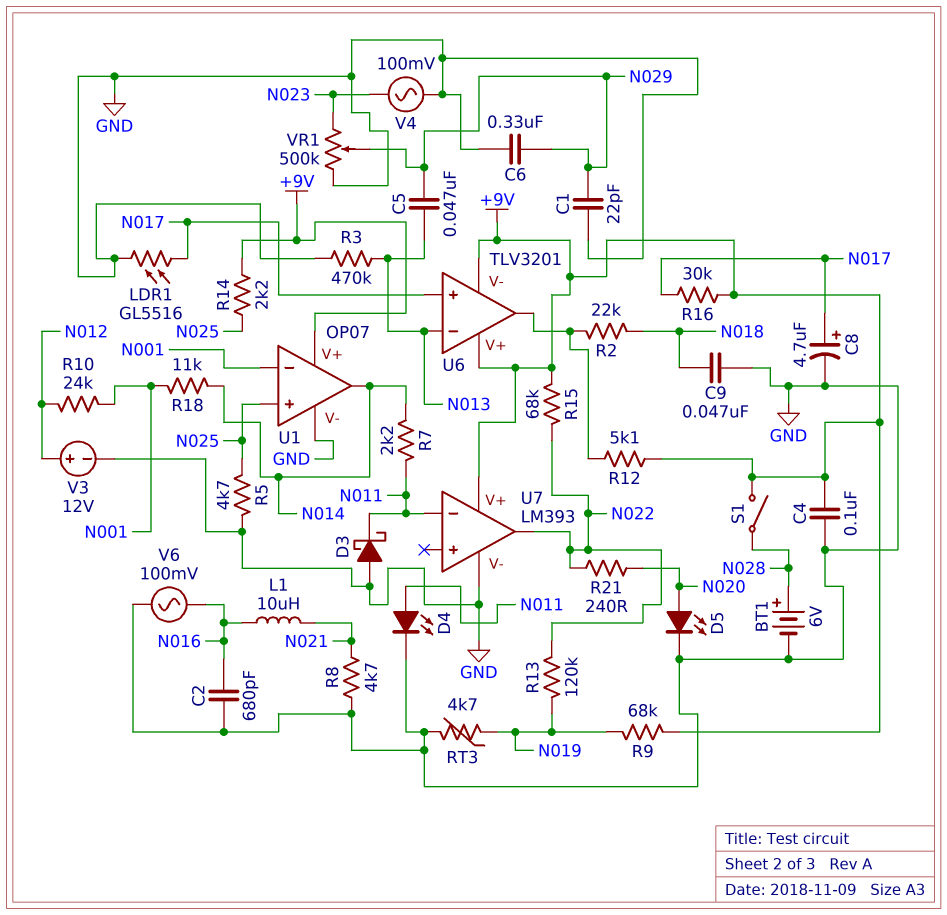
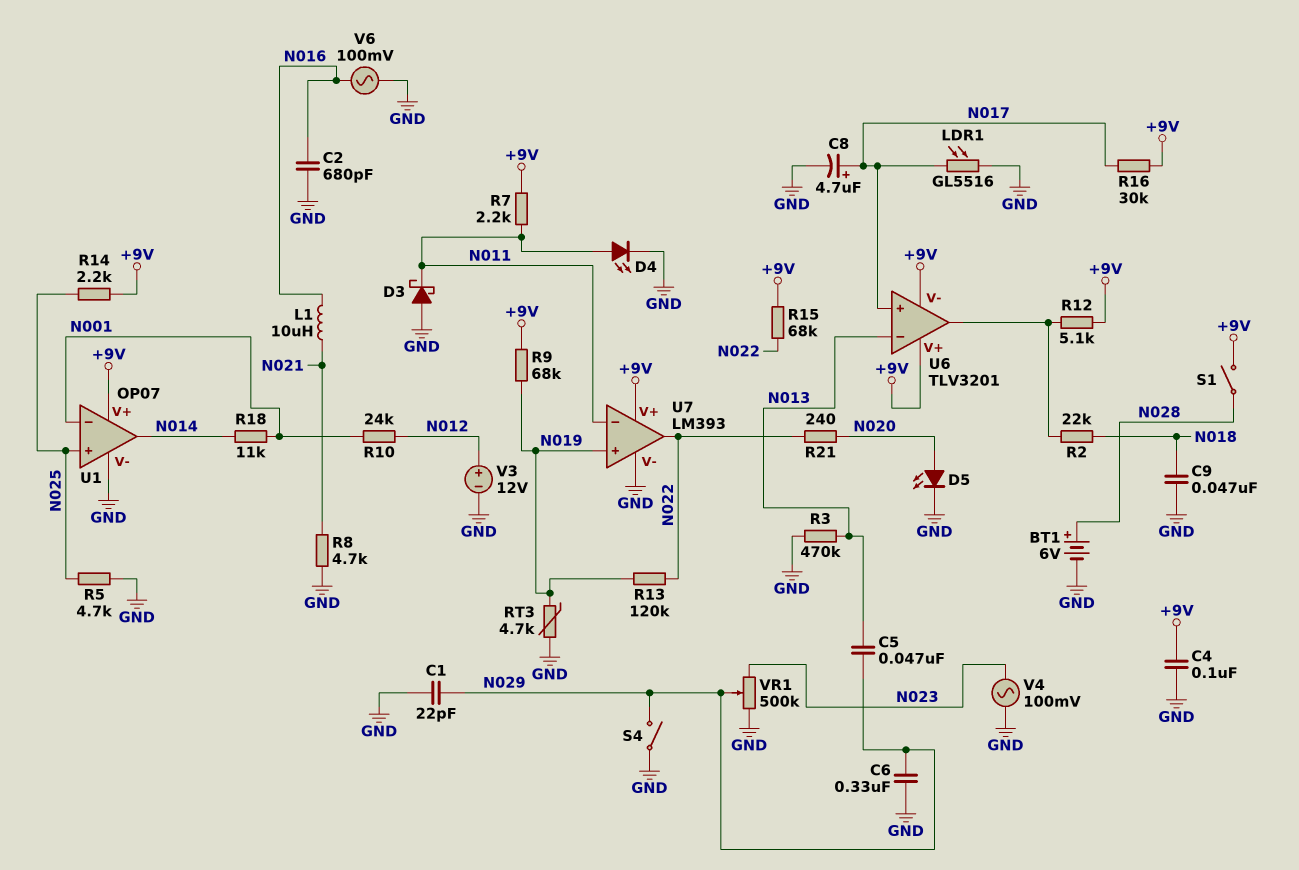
R7: 2.2k (N011, N014) -> 2.2k (+9V, N011)
S4: none -> switch (GND, N029)
U7 pin in+: none -> N019

